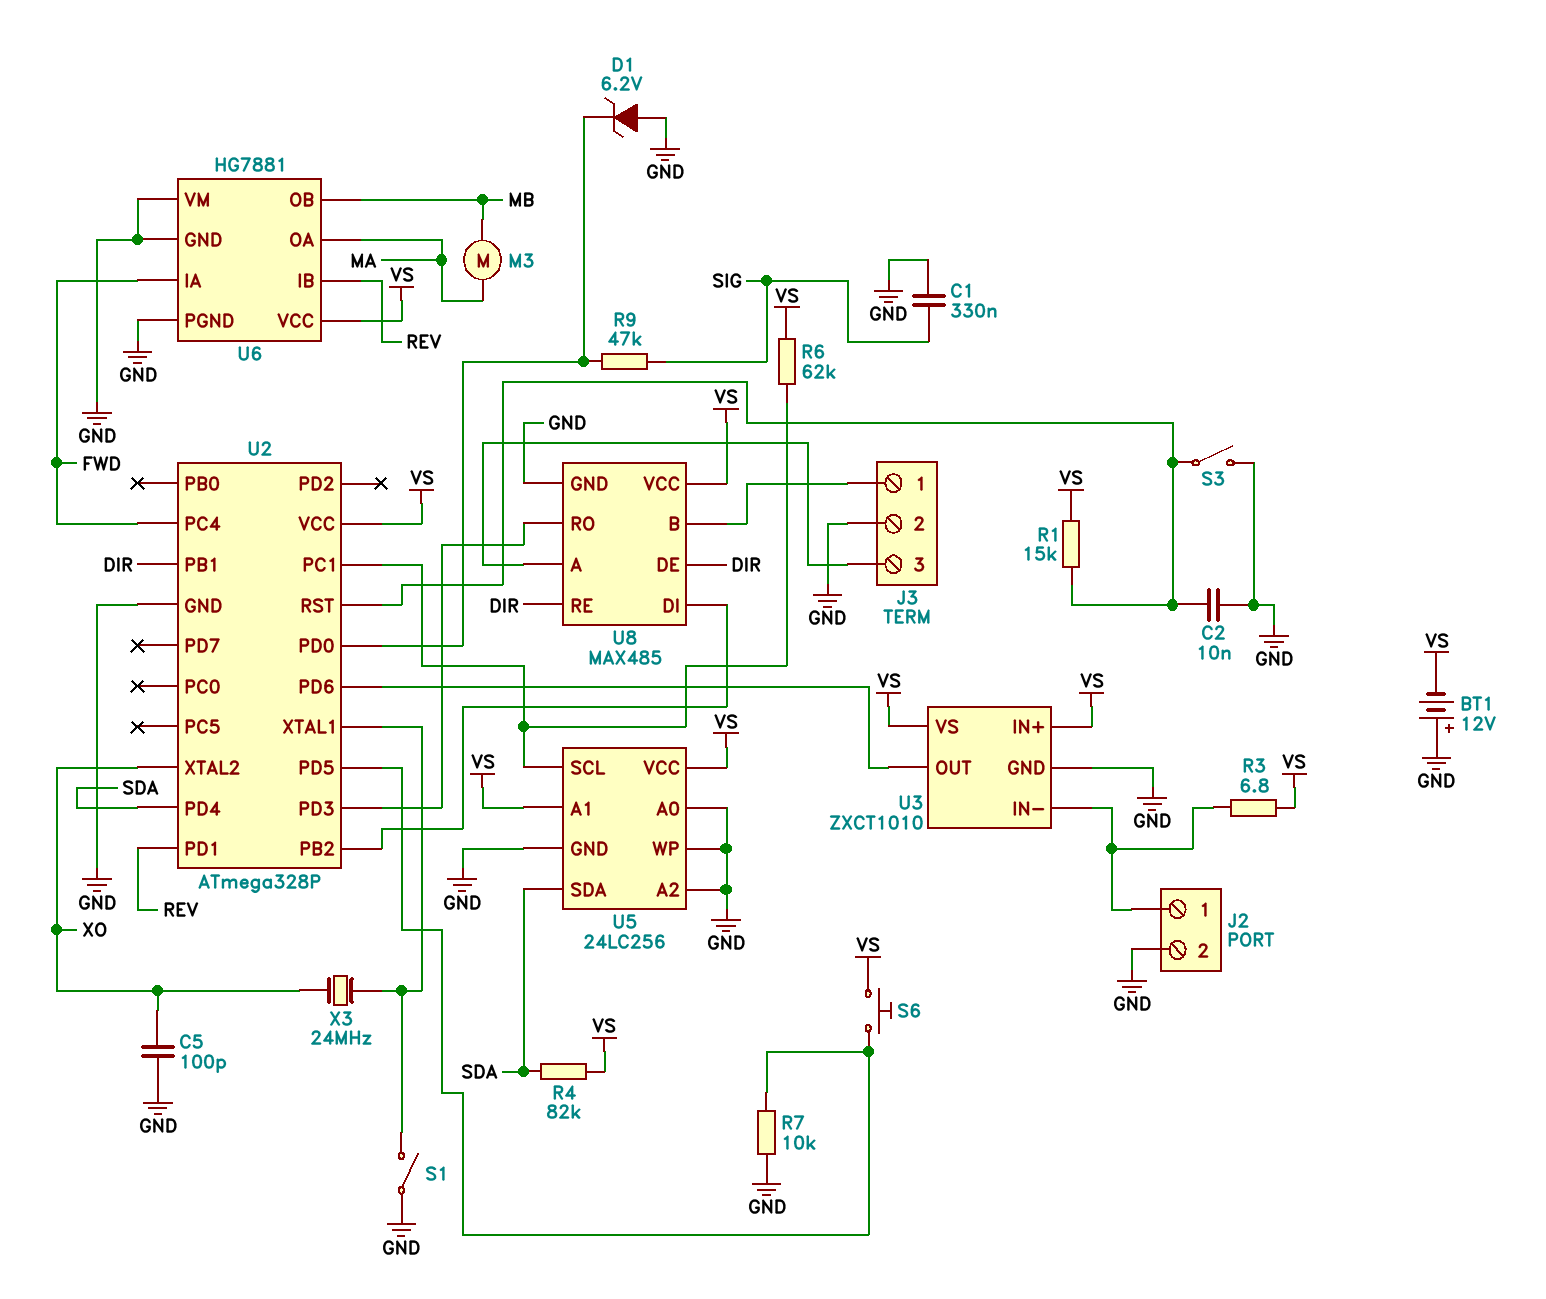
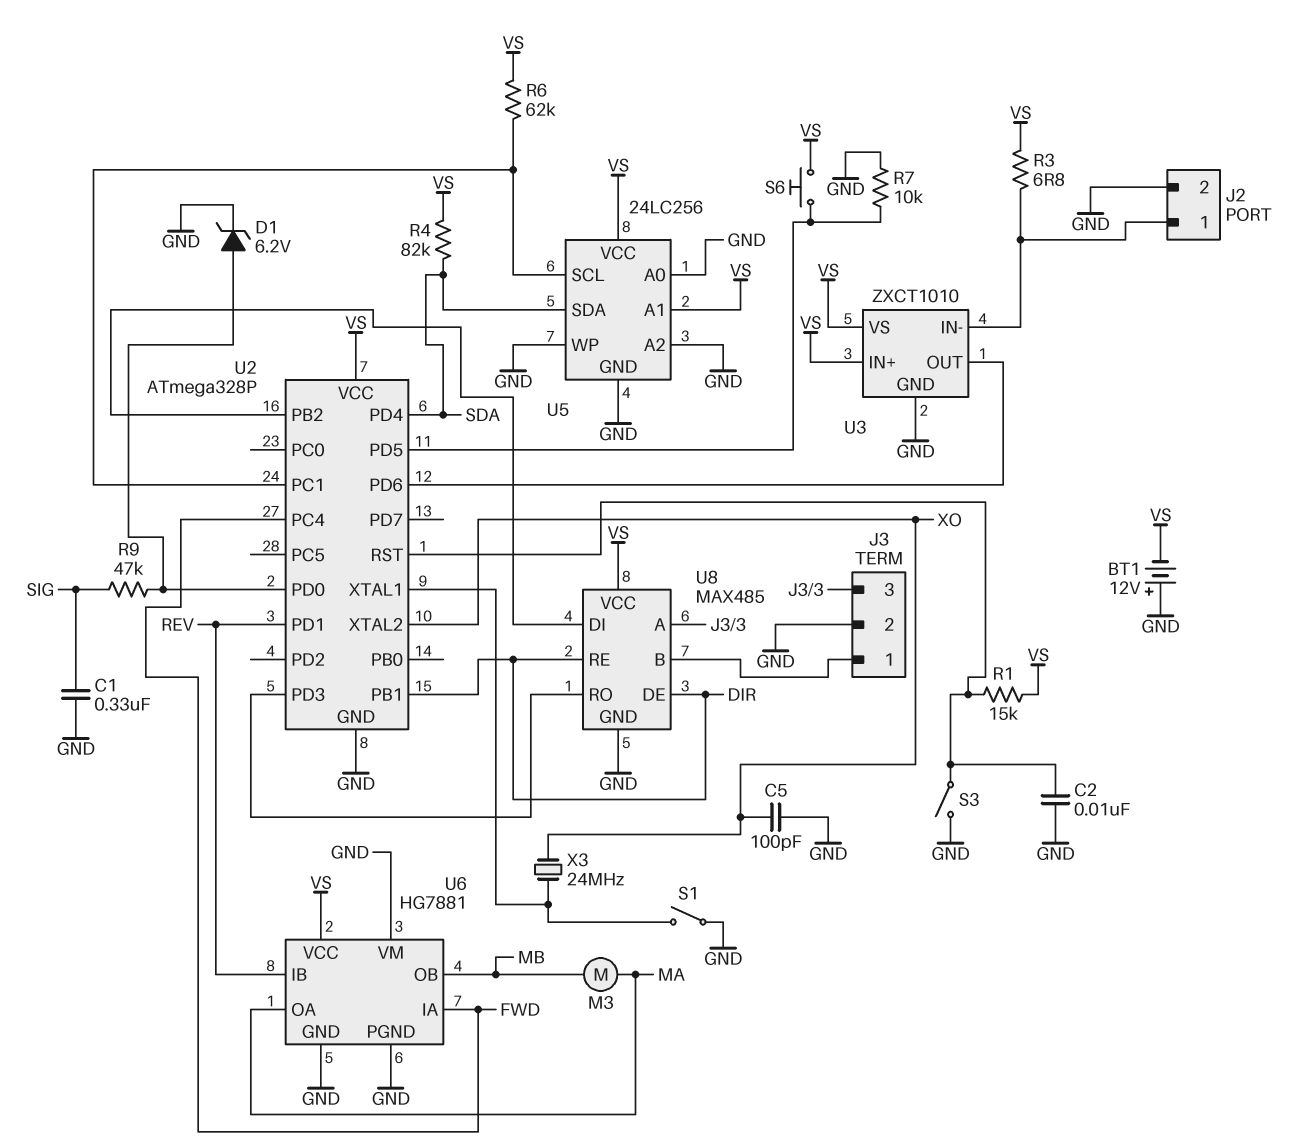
D1: zener 6.2V (A GND, K U2/PD0) -> zener 6.2V (A U2/PD0, K GND)

